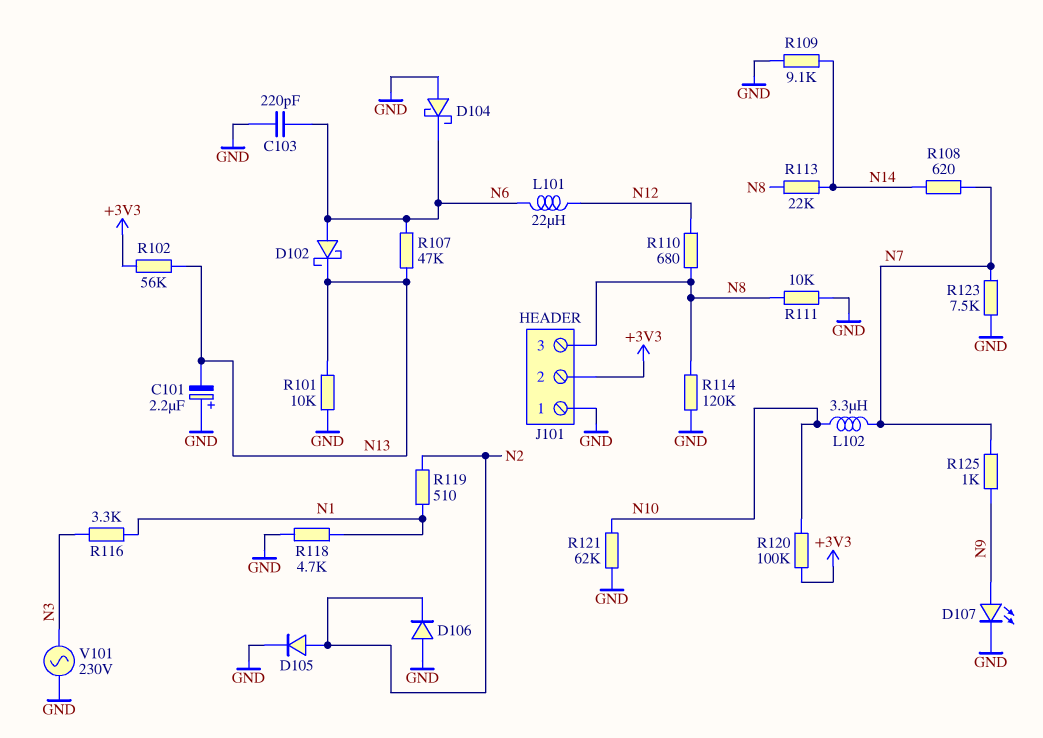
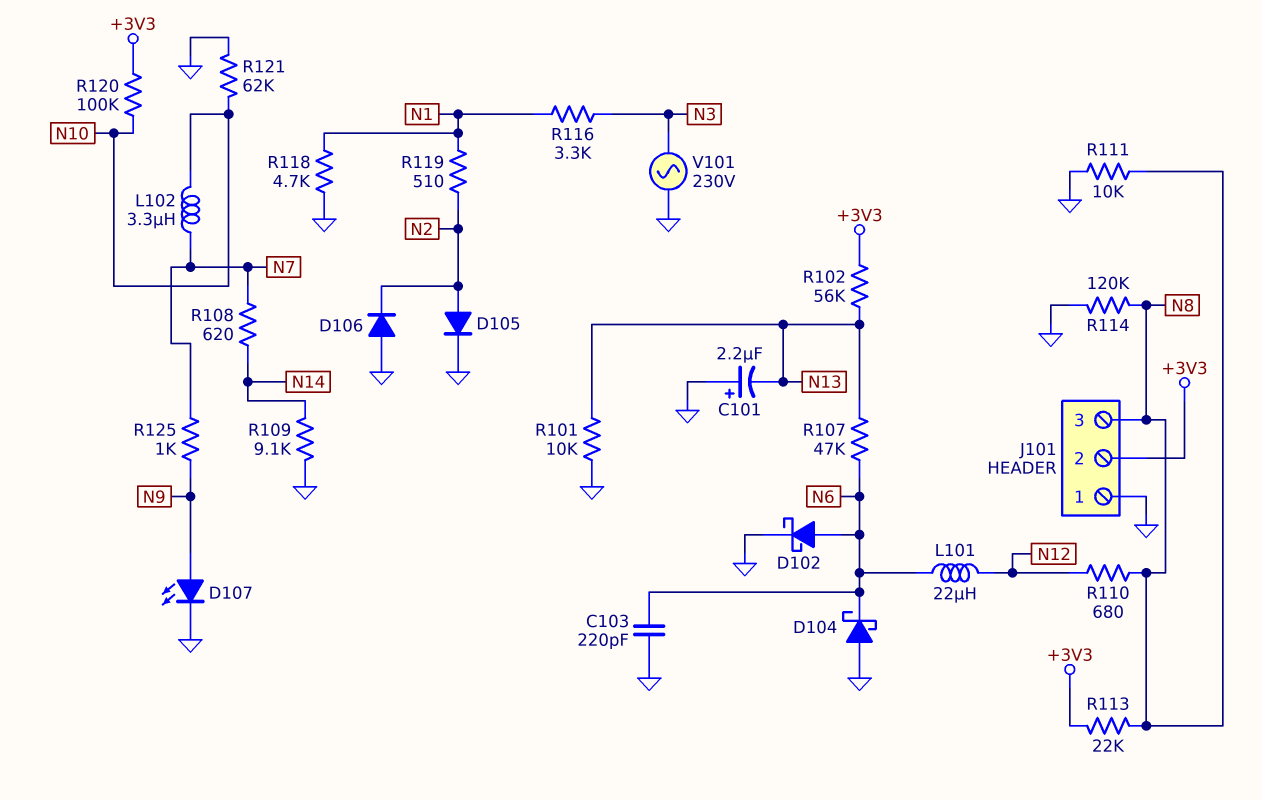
D102: schottky (A N6, K N13) -> schottky (A N6, K GND)
R113: 22k (N8, N14) -> 22k (+3V3, N8)
R123: 7.5k (GND, N7) -> none

